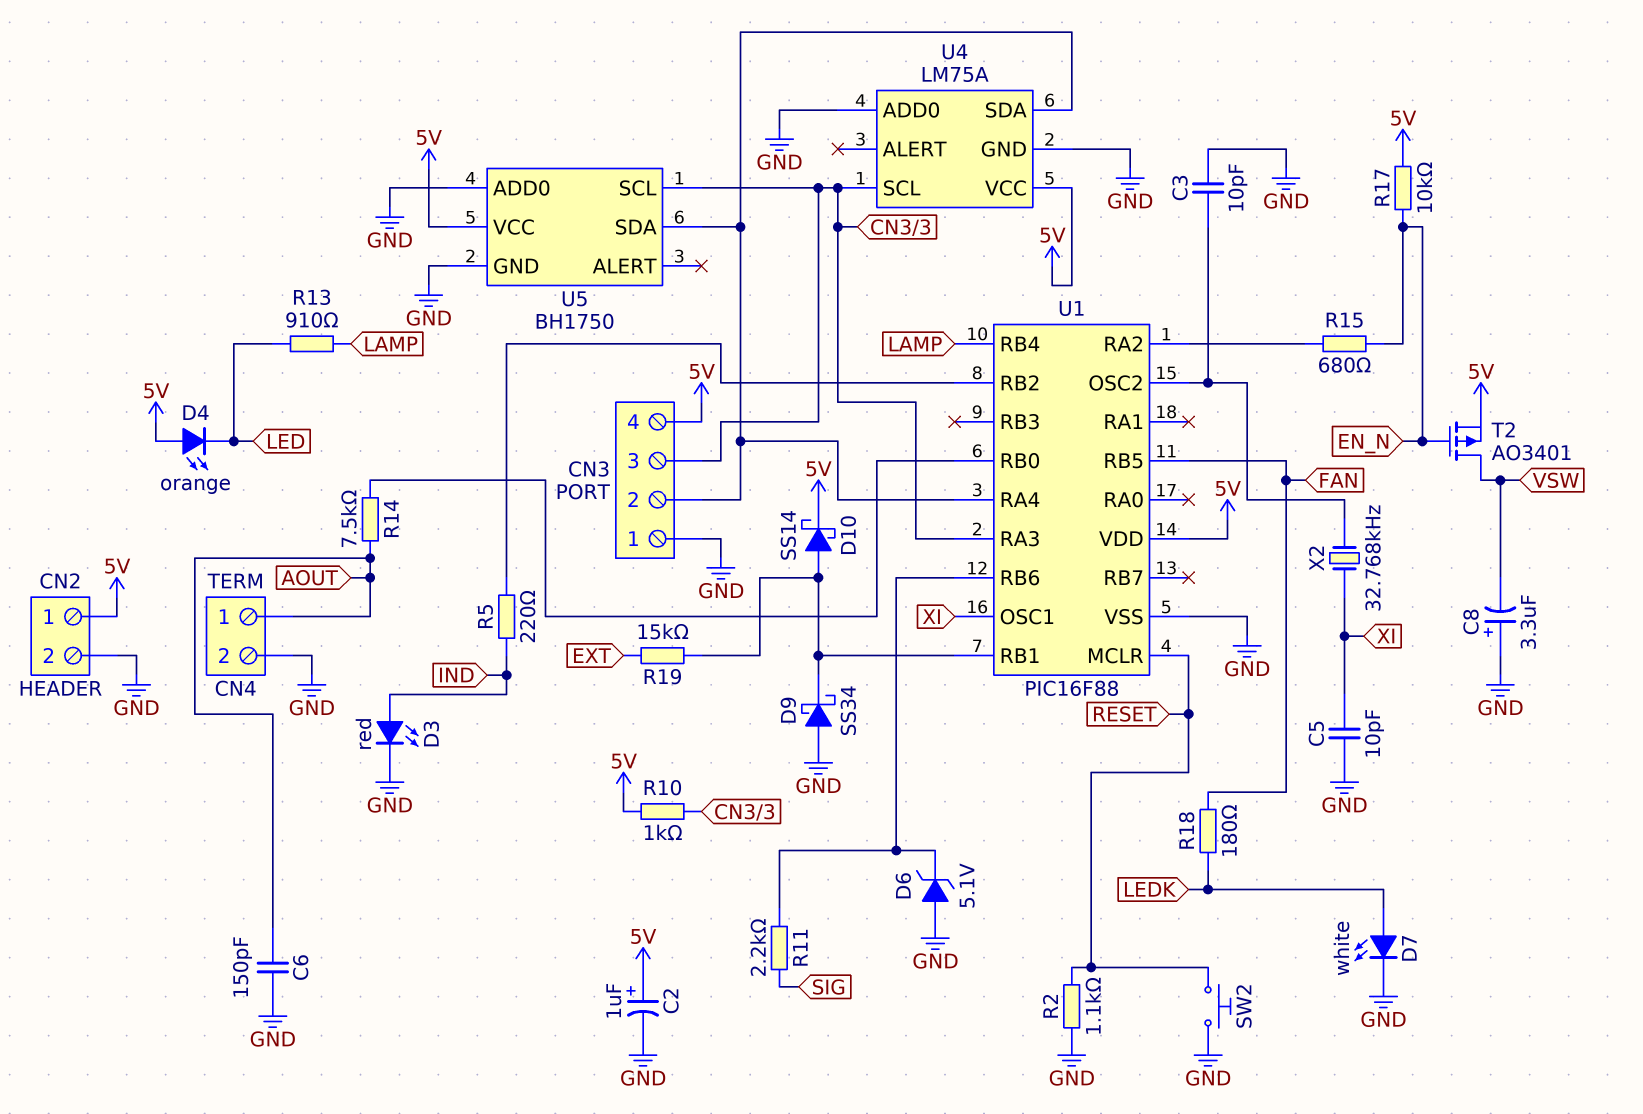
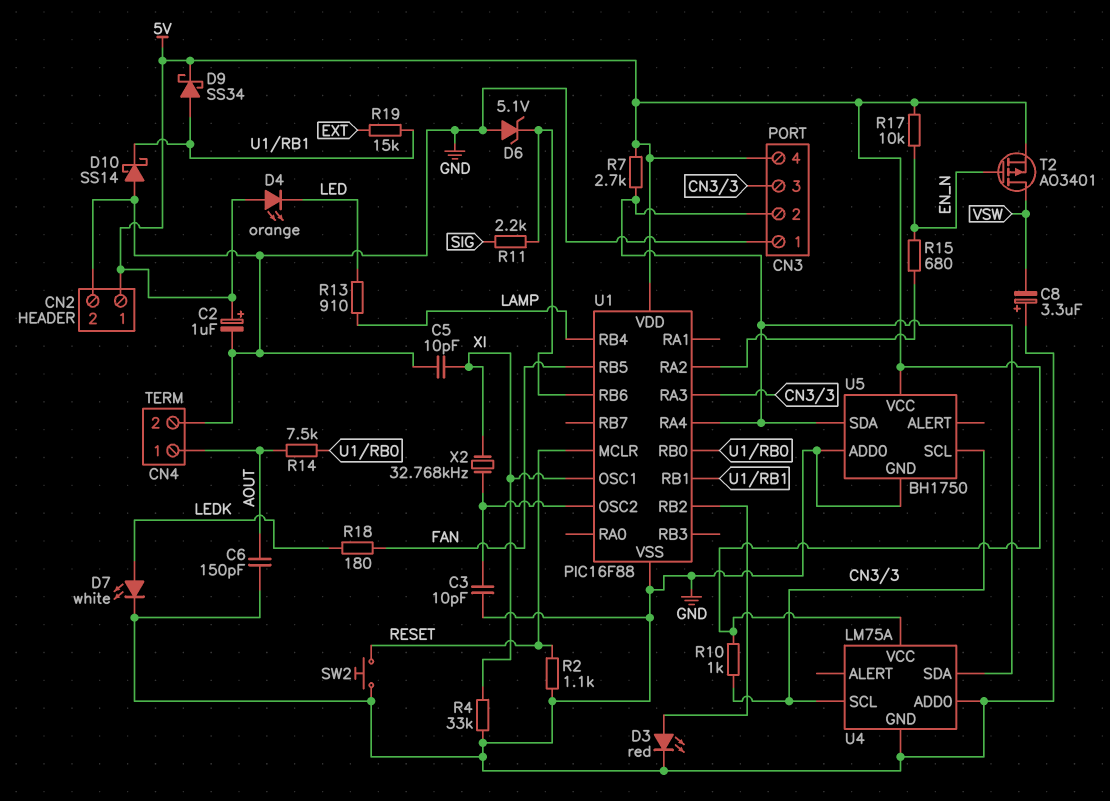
D3: LED red (A IND, K GND) -> LED red (A U1/RB2, K GND)
D9: schottky SS34 (A GND, K U1/RB1) -> schottky SS34 (A U1/RB1, K 5V)
D10: schottky SS14 (A U1/RB1, K 5V) -> schottky SS14 (A GND, K U1/RB1)
R4: none -> 33k (GND, XI)
R5: 220 (IND, U1/RB2) -> none
R7: none -> 2.7k (5V, CN3/2)

